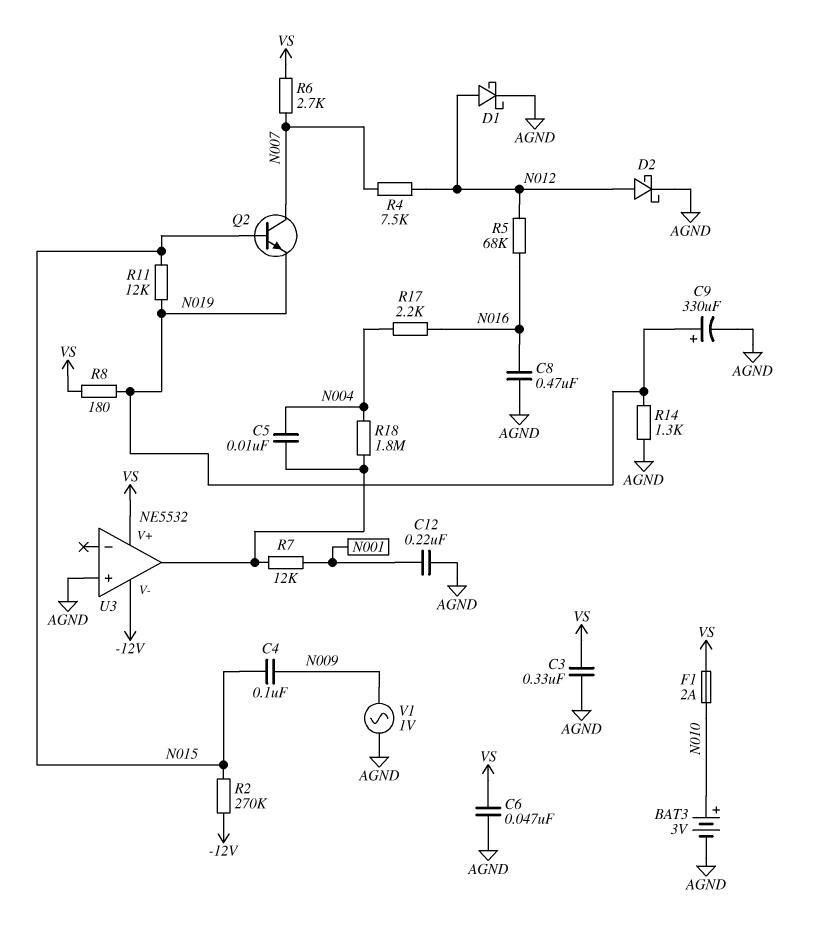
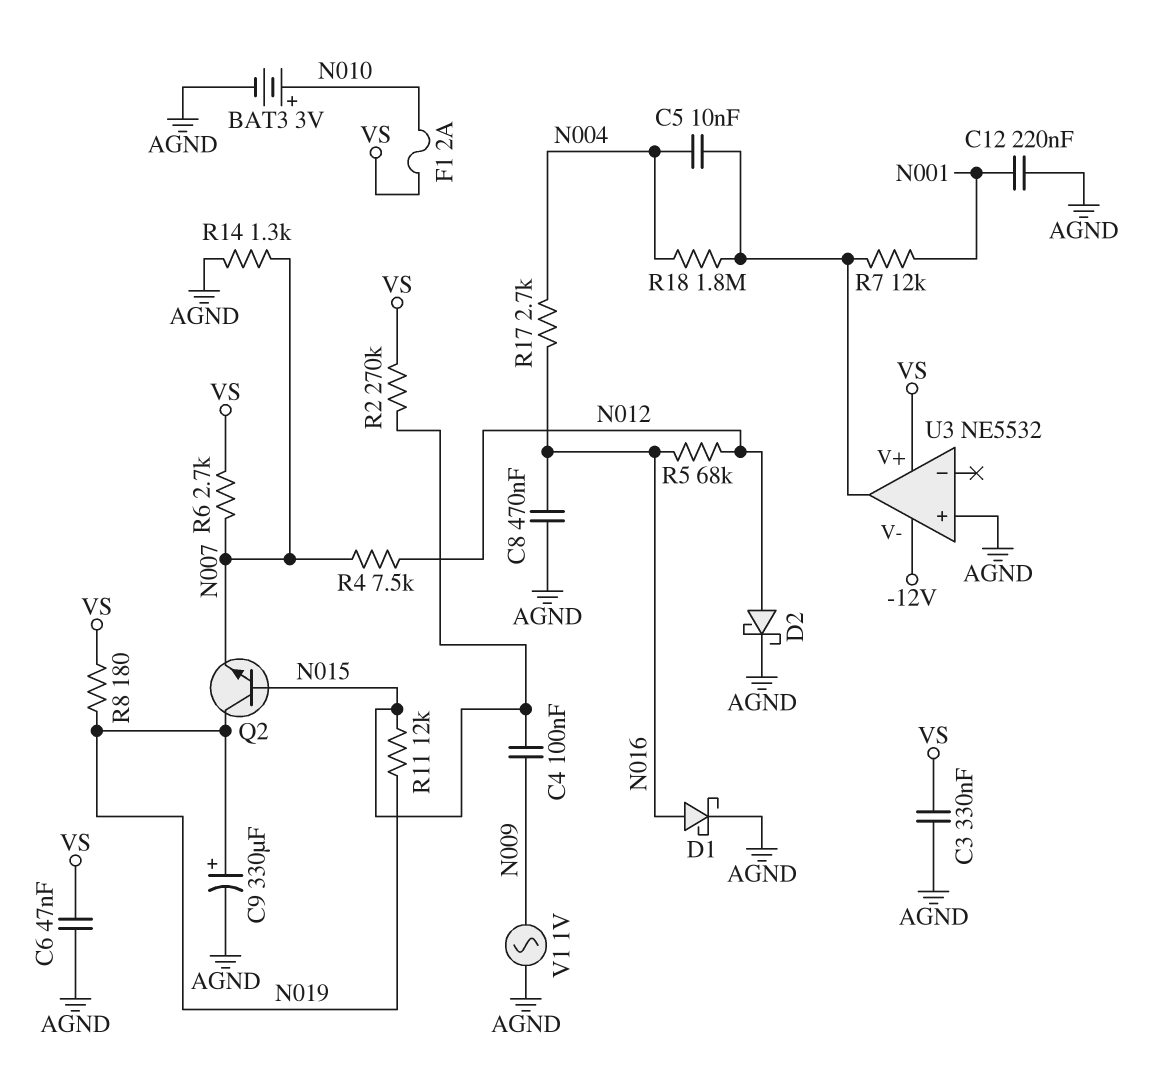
D1: schottky (A N012, K AGND) -> schottky (A N016, K AGND)
Q2: NPN (B N015, C N007, E N019) -> NPN (B N015, C N019, E N007)
R2: 270k (-12V, N015) -> 270k (N015, VS)
R14: 1.3k (AGND, N019) -> 1.3k (AGND, N007)
R17: 2.2k (N004, N016) -> 2.7k (N004, N016)

